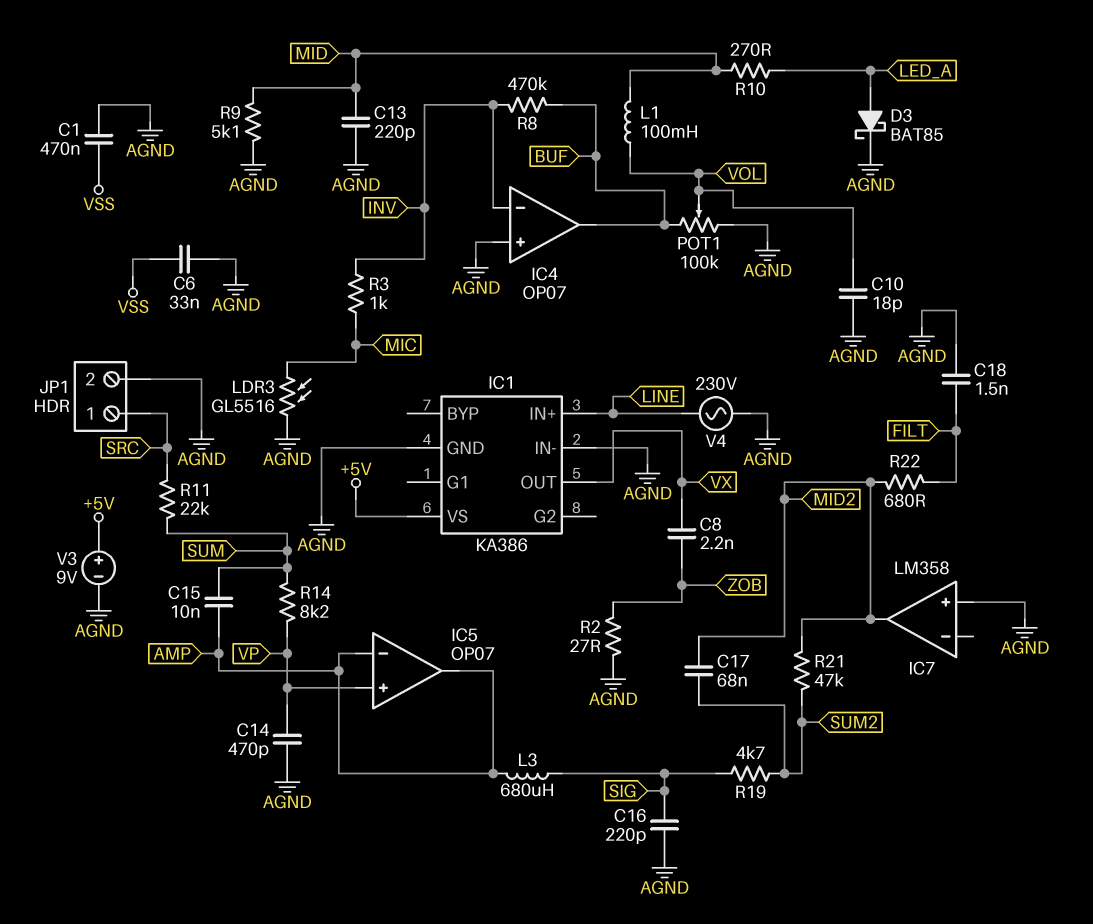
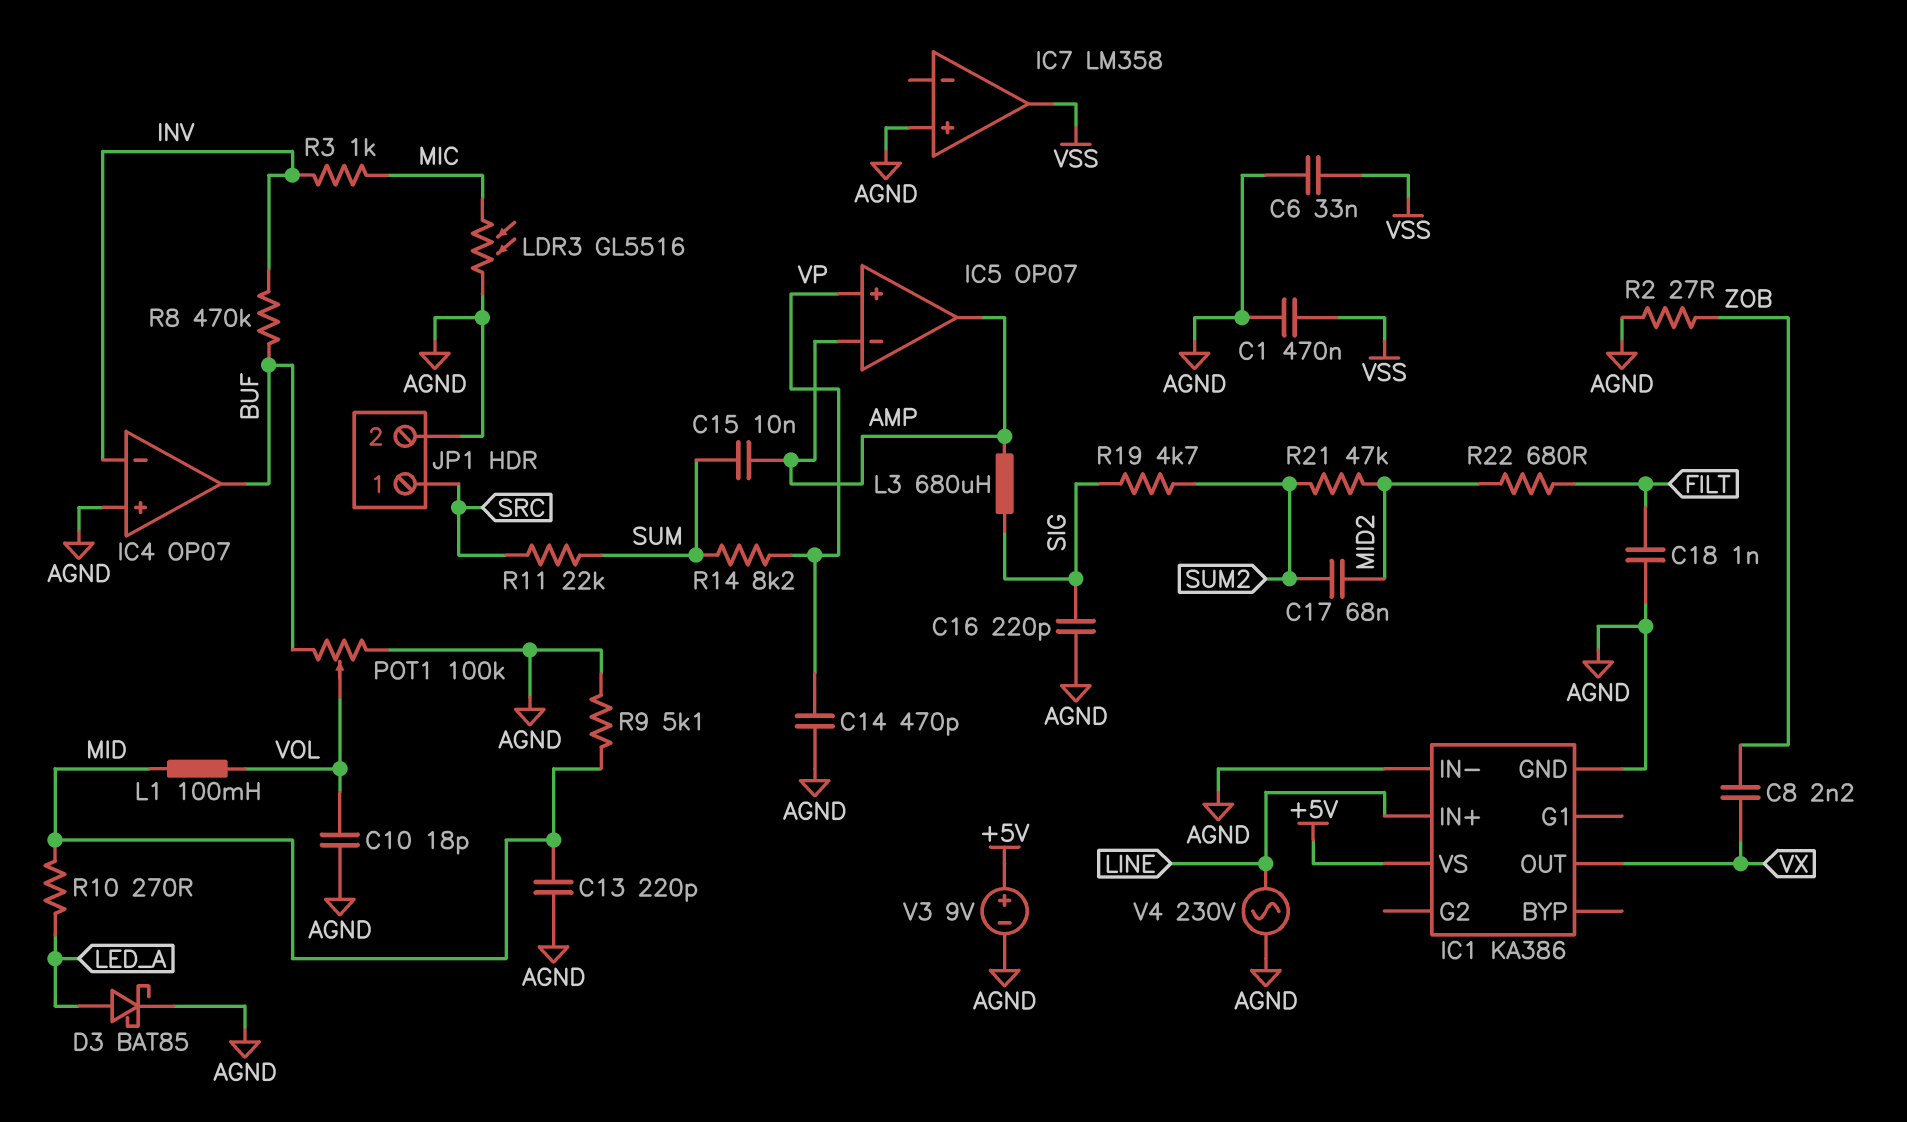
C18: 1.5nF (AGND, FILT) -> 1nF (AGND, FILT)
IC7 pin out: MID2 -> VSS

